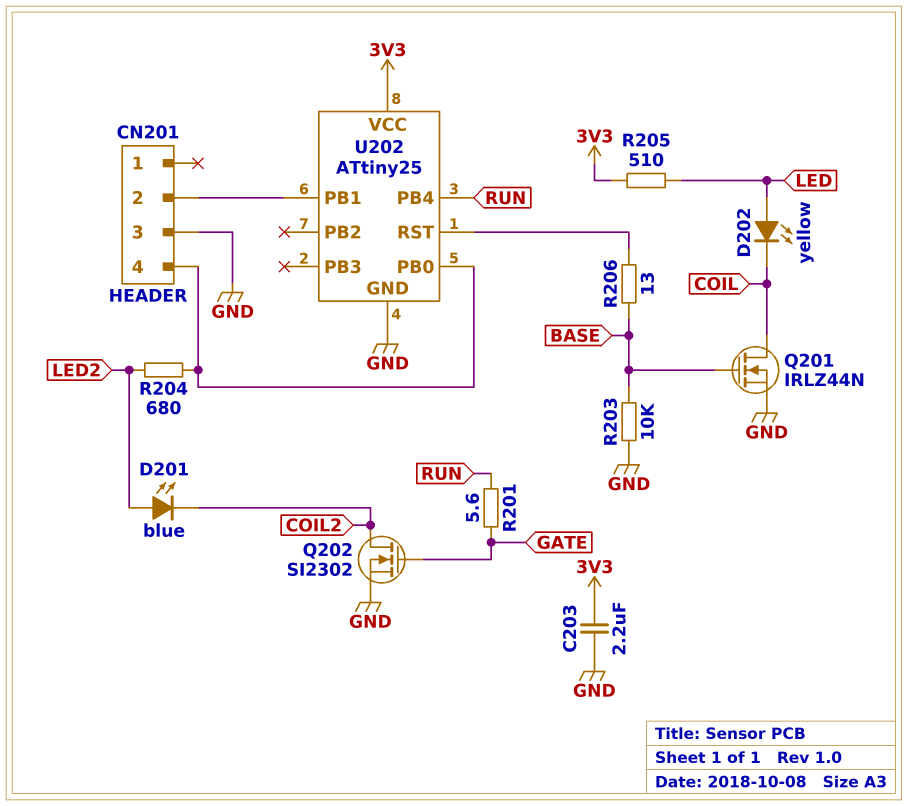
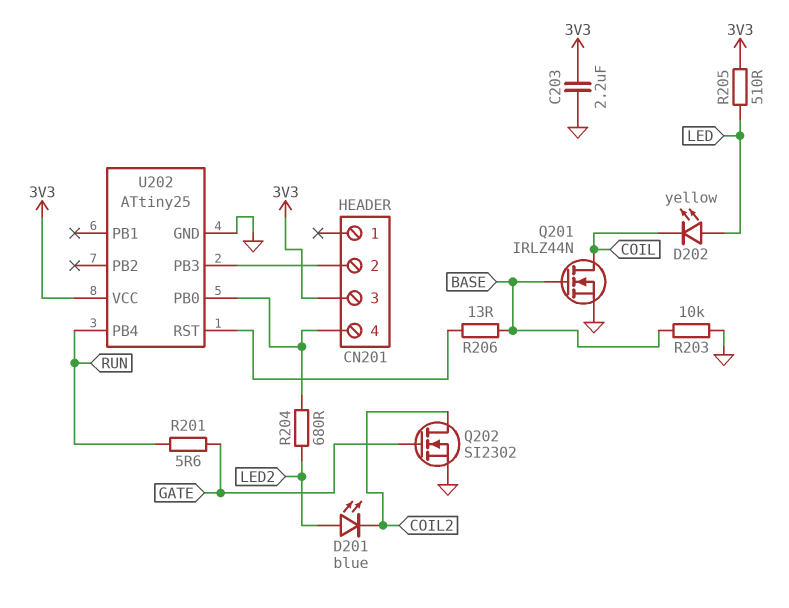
CN201 pin 3: GND -> 3V3
U202 pin PB1: CN201/2 -> none
U202 pin PB3: none -> CN201/2

